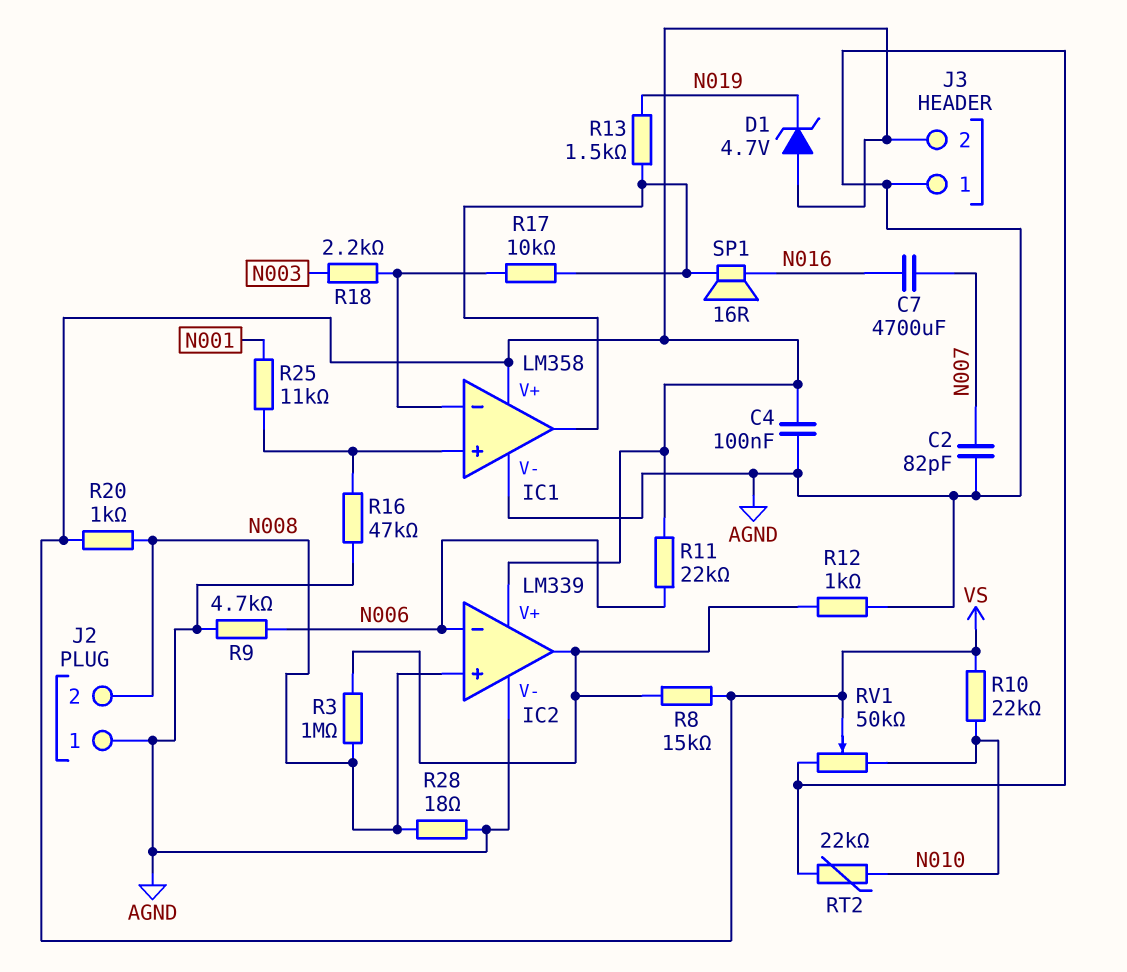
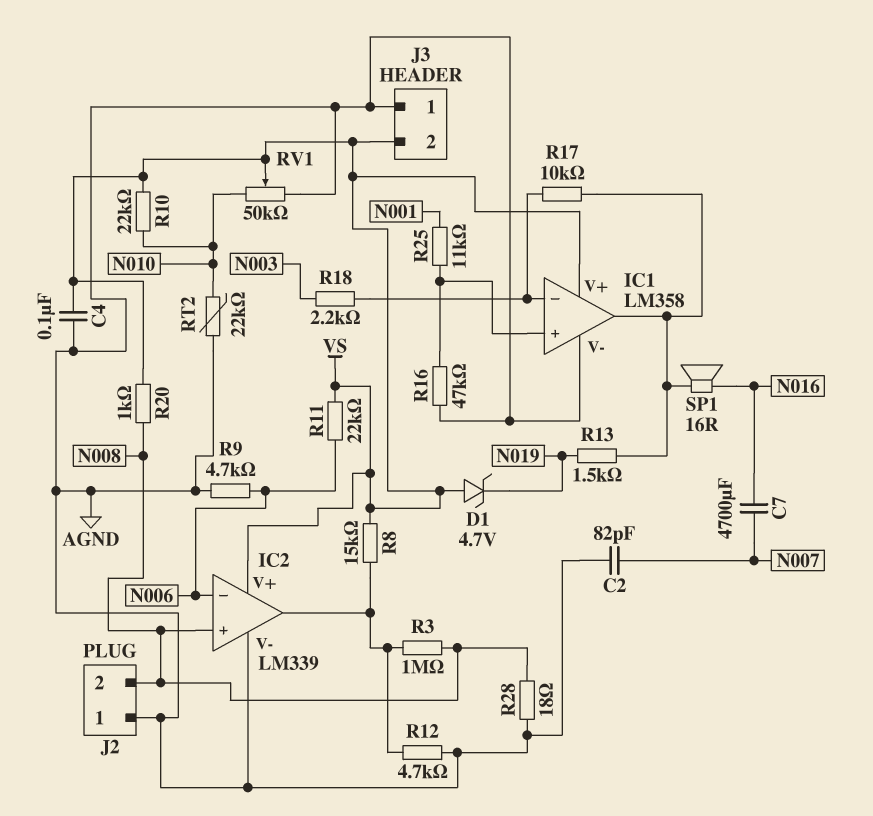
R12: 1k (AGND, IC2/out) -> 4.7k (AGND, IC2/out)

